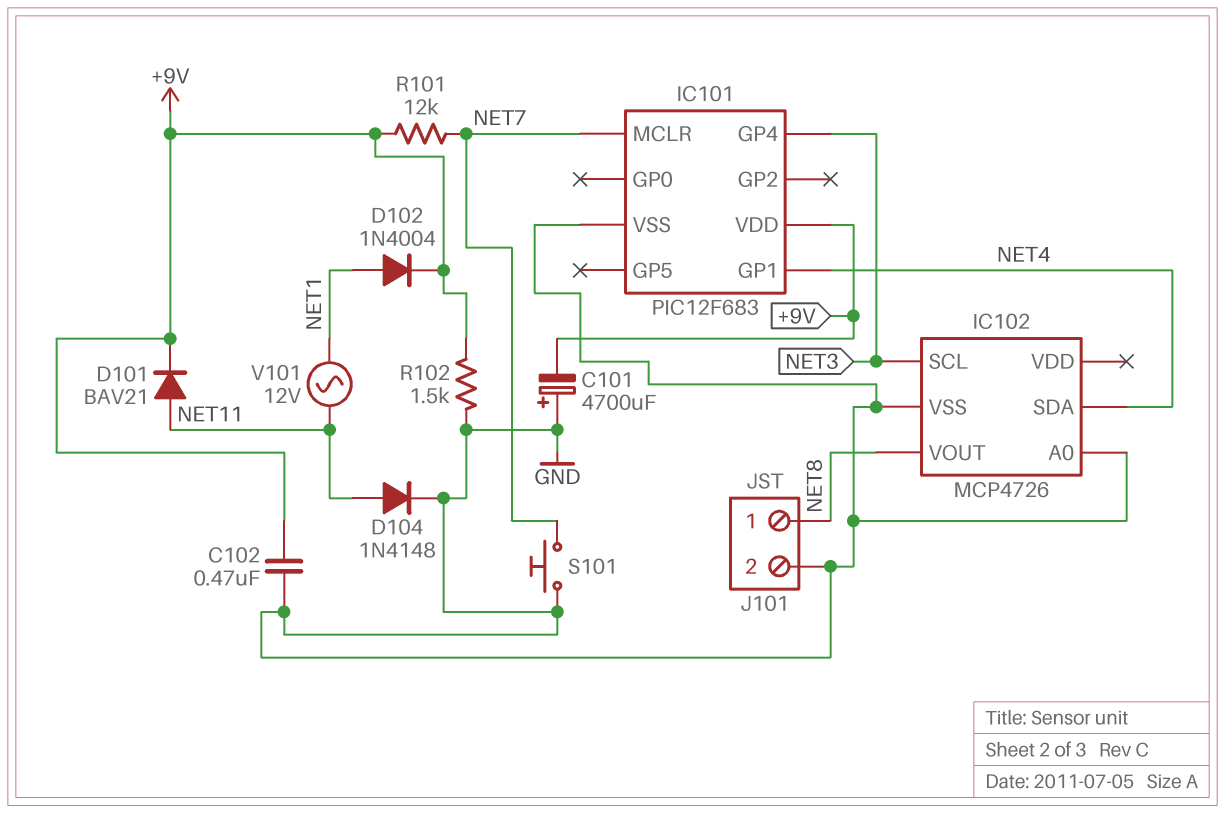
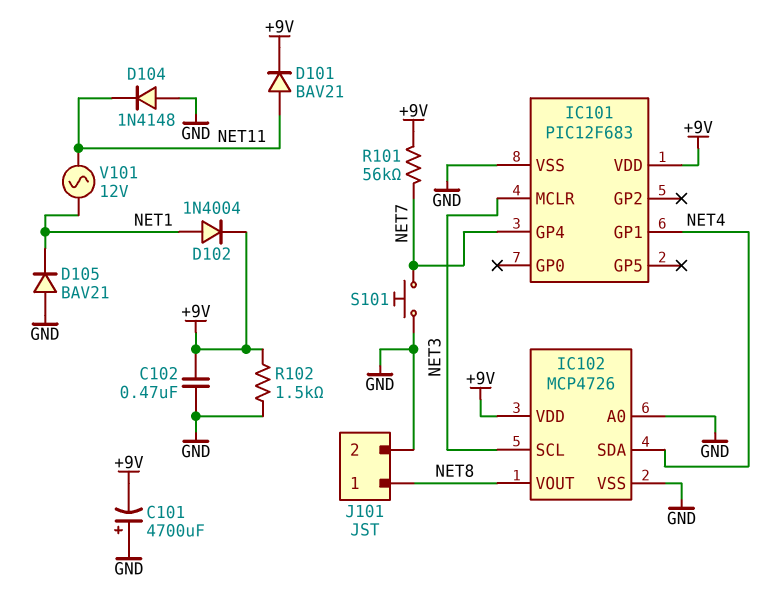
D104: diode 1N4148 (A NET11, K GND) -> diode 1N4148 (A GND, K NET11)
D105: none -> diode BAV21 (A GND, K NET1)
IC101 pin GP4: NET3 -> NET7
IC101 pin MCLR: NET7 -> NET3
IC102 pin VDD: none -> +9V
R101: 12k (+9V, NET7) -> 56k (+9V, NET7)

